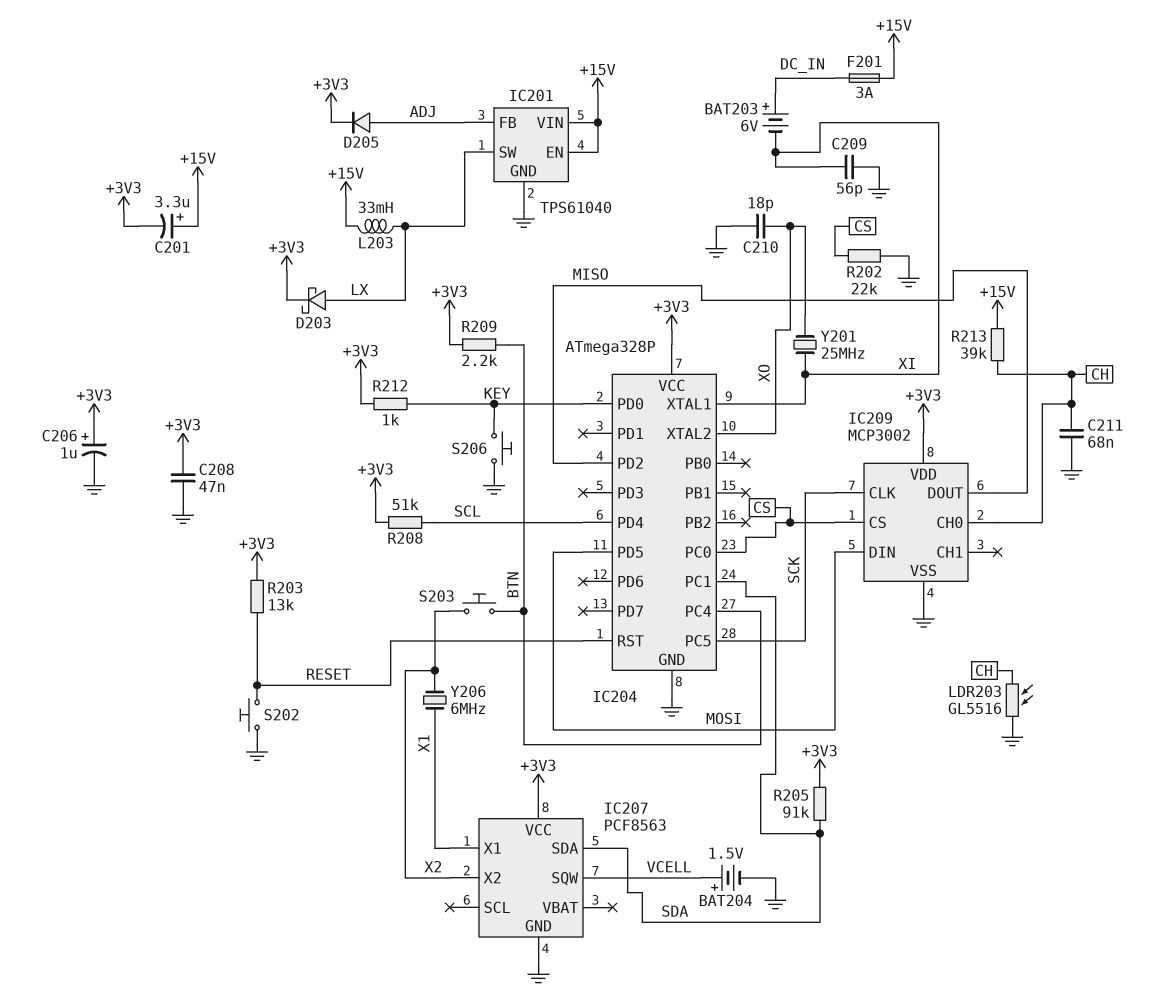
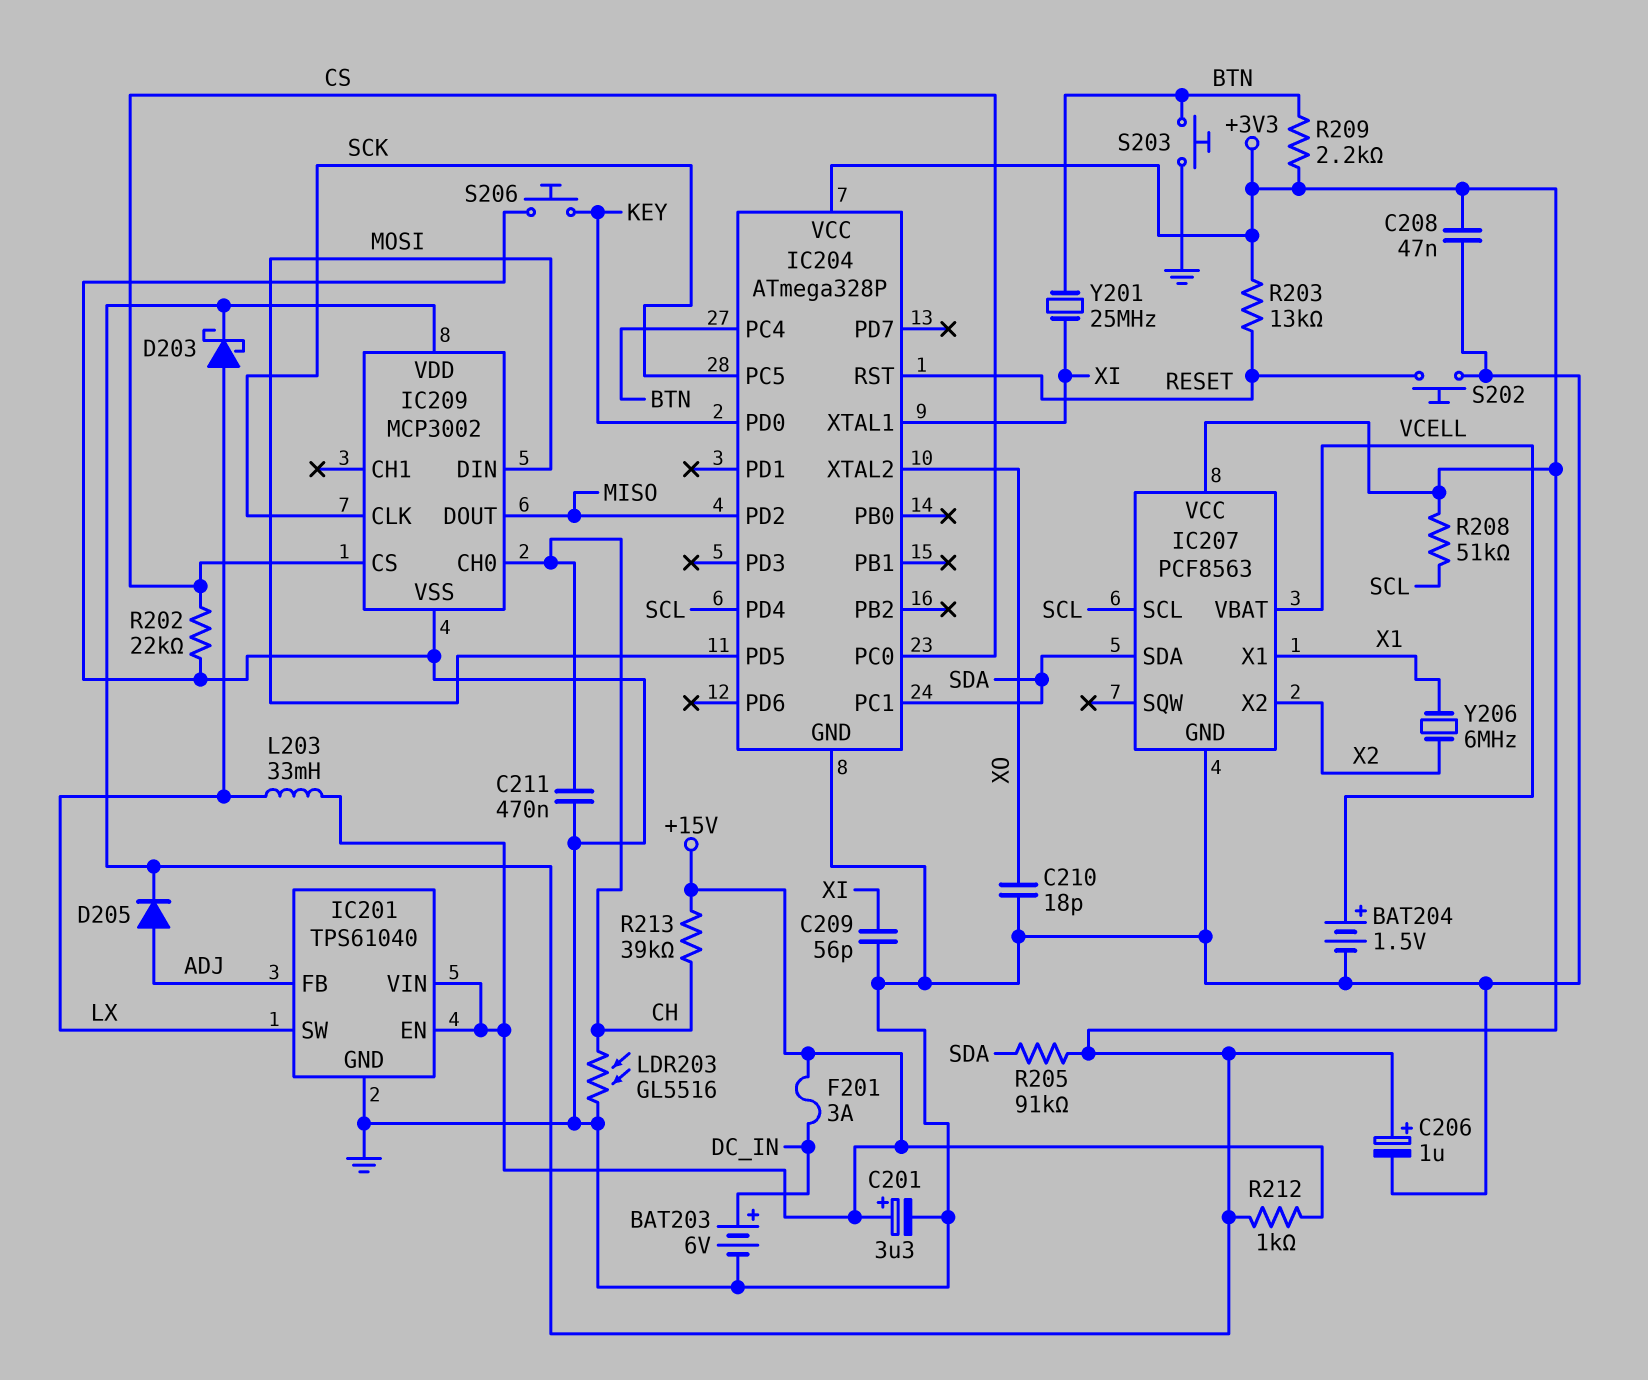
BAT203: 6V (plus DC_IN, minus XI) -> 6V (plus DC_IN, minus GND)
C201: 3.3uF (plus +15V, minus +3V3) -> 3.3uF (plus +15V, minus GND)
C211: 68nF (CH, GND) -> 470nF (CH, GND)
IC207 pin SCL: none -> SCL
IC207 pin SQW: VCELL -> none
IC207 pin VBAT: none -> VCELL
R212: 1k (+3V3, KEY) -> 1k (+3V3, +15V)
S203: button (BTN, X2) -> button (BTN, GND)
Y201: 25MHz (XI, XO) -> 25MHz (BTN, XI)

